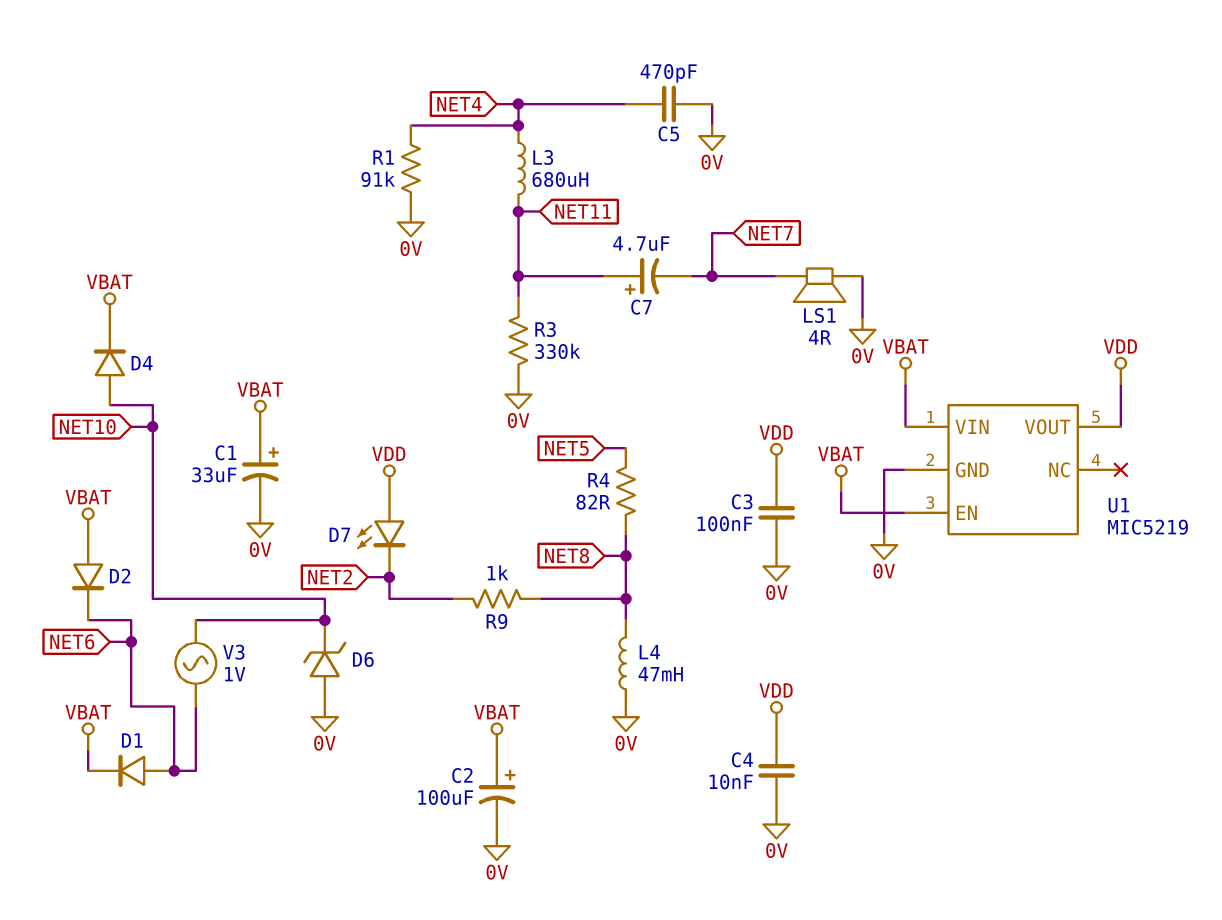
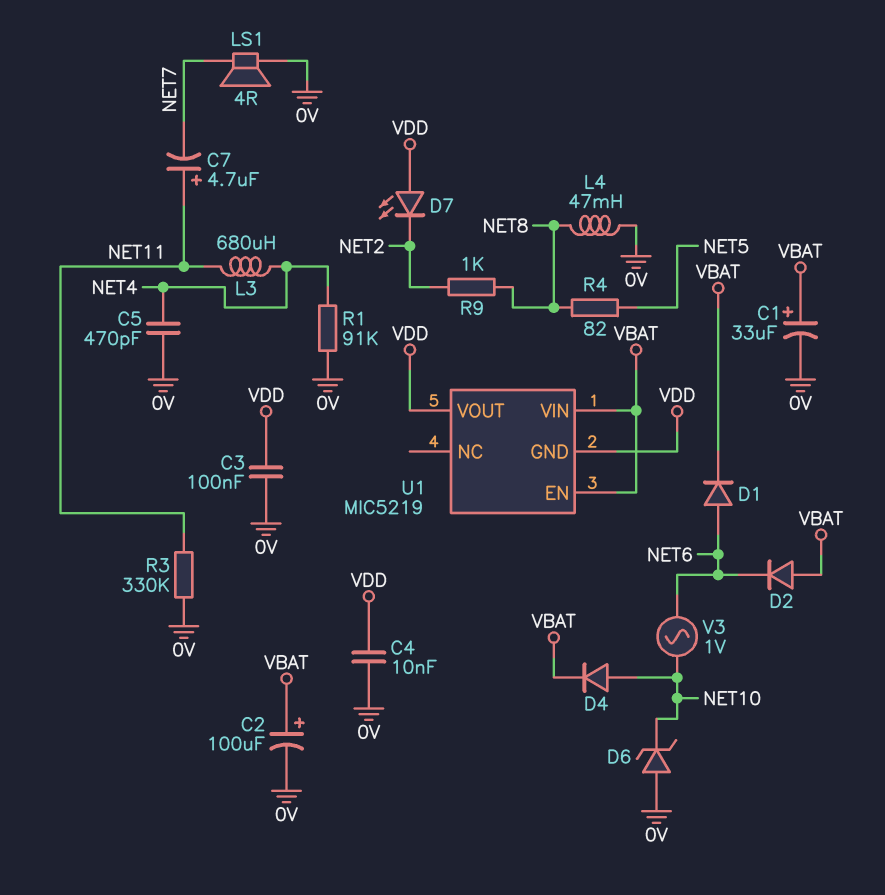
U1 pin GND: 0V -> VDD

